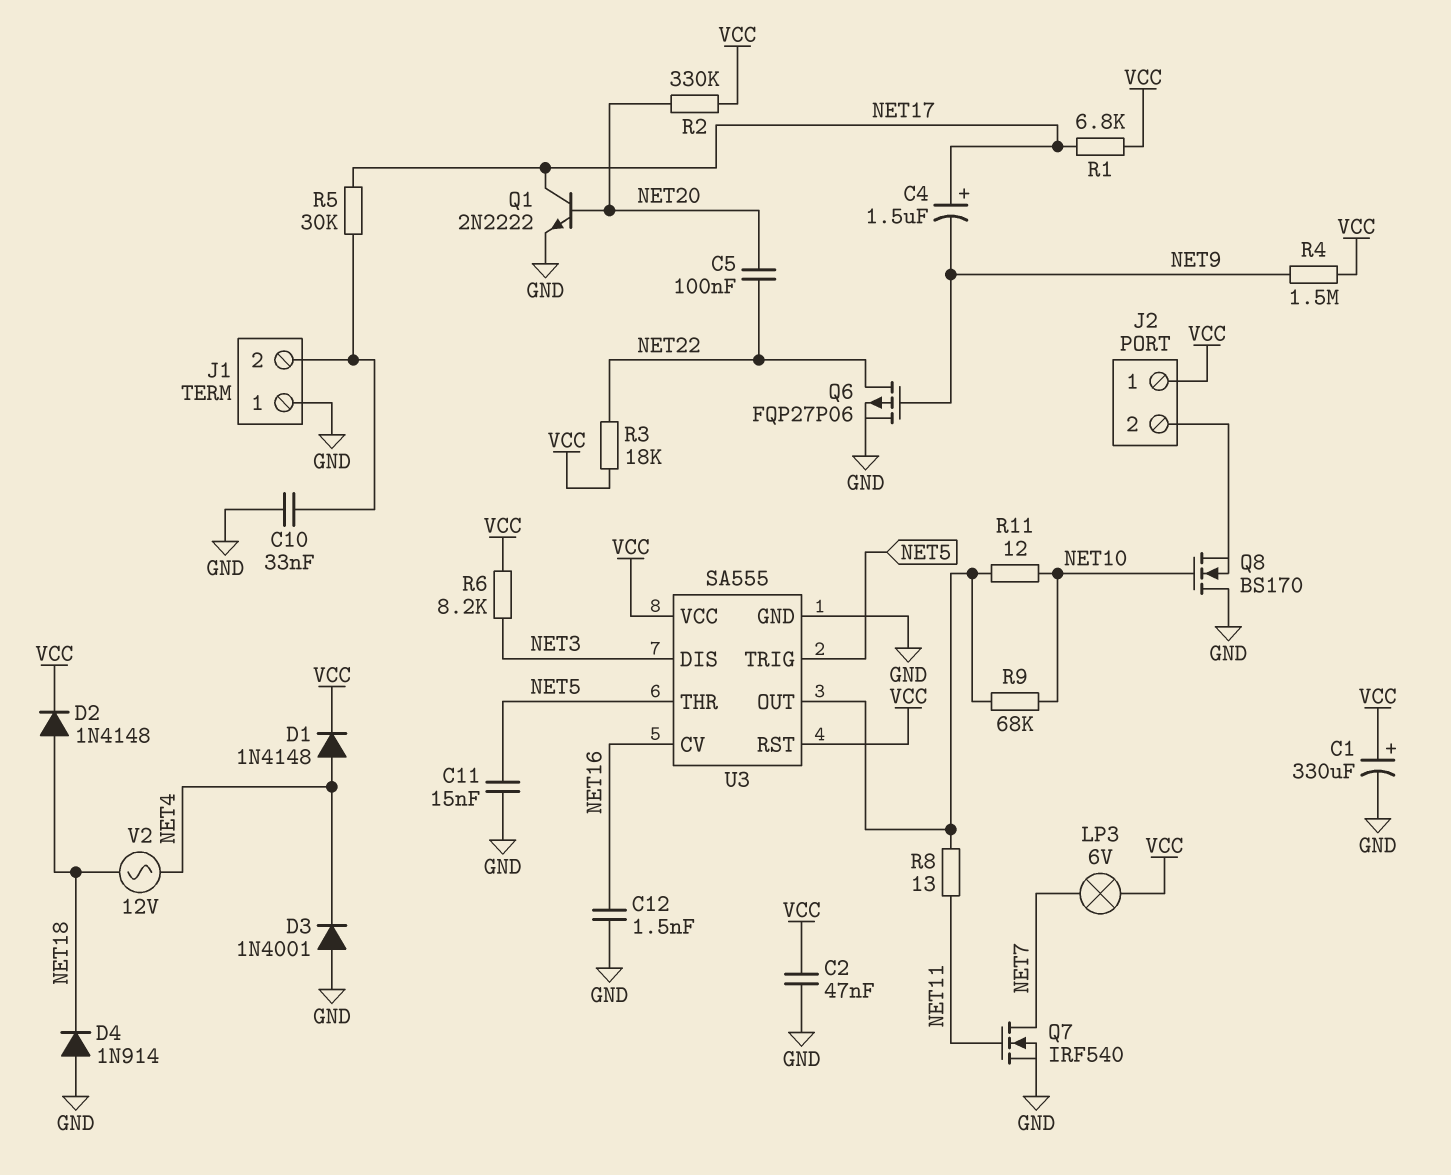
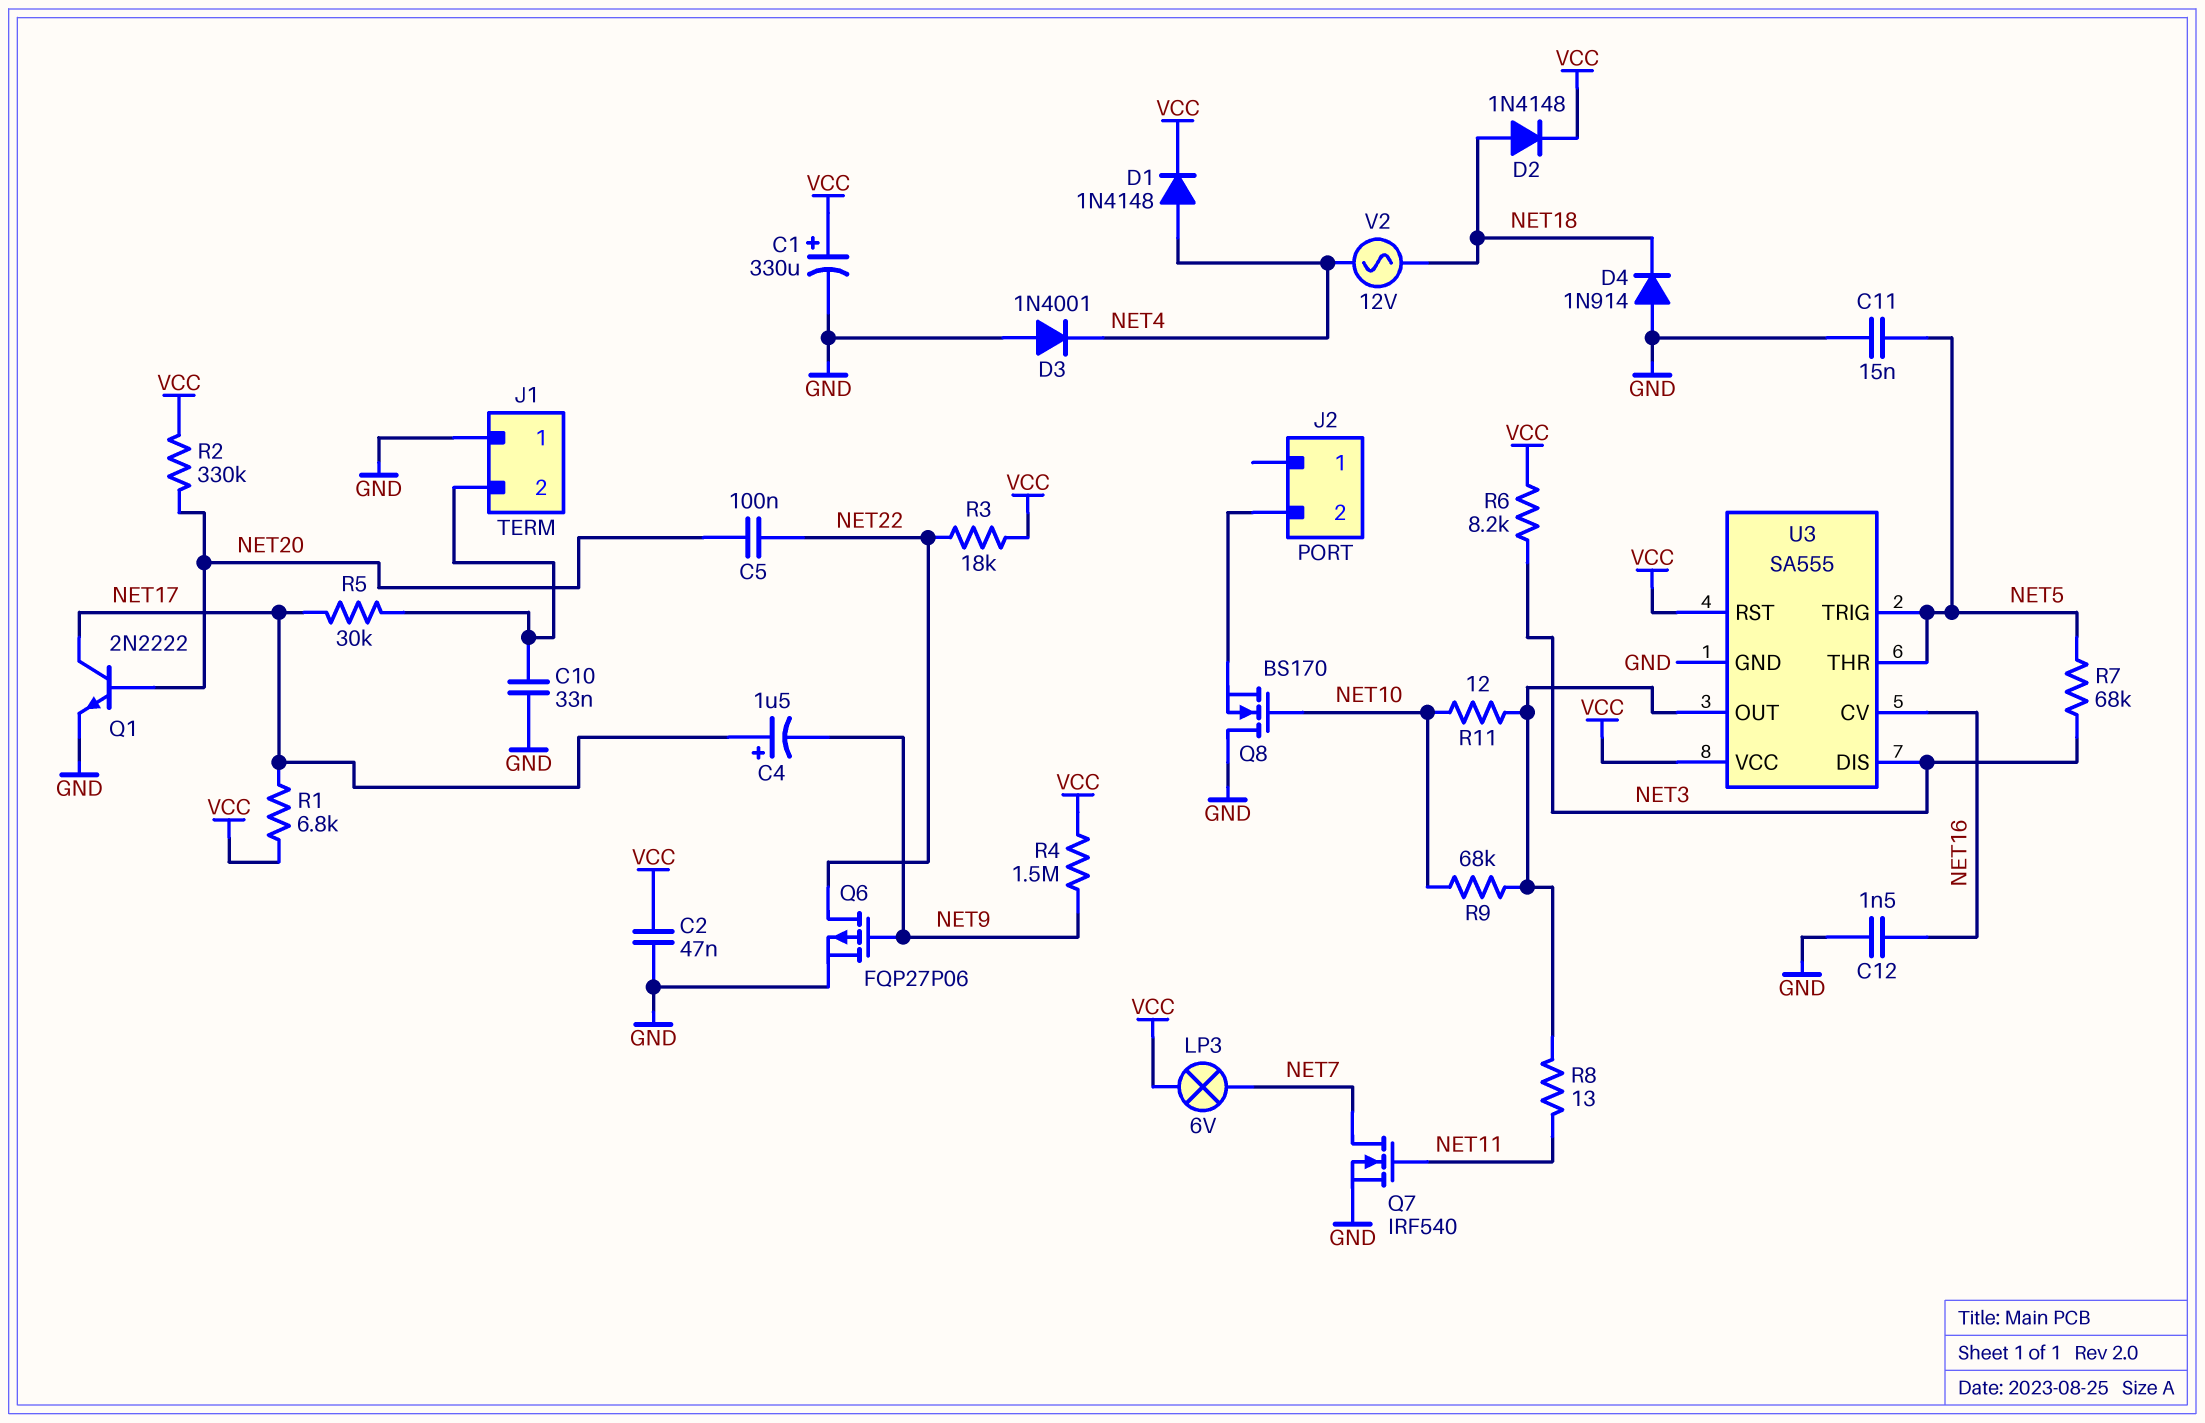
J2 pin 1: VCC -> none
R7: none -> 68k (NET3, NET5)

